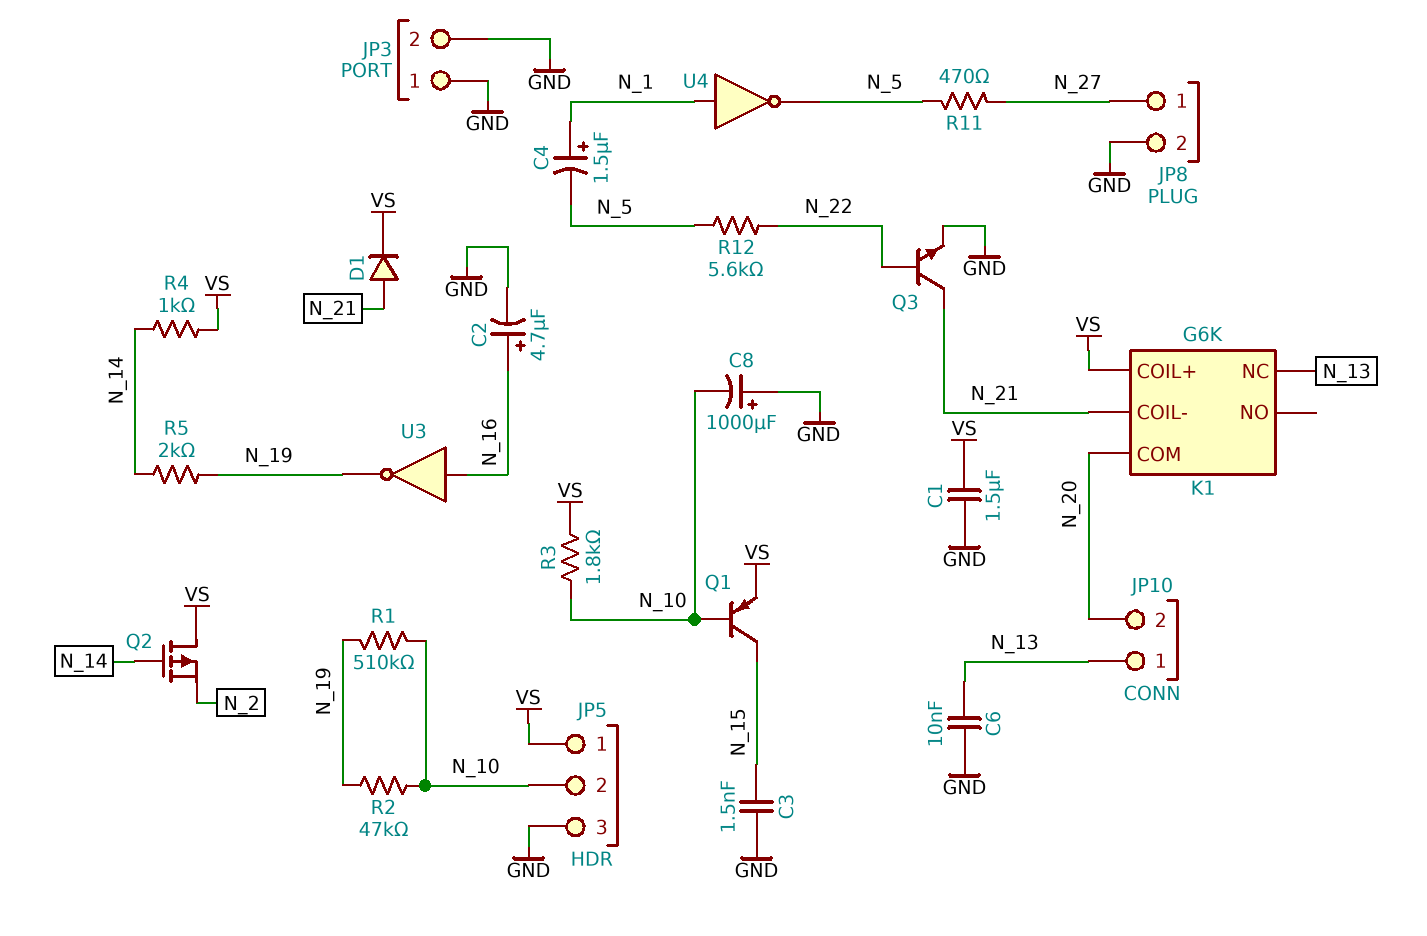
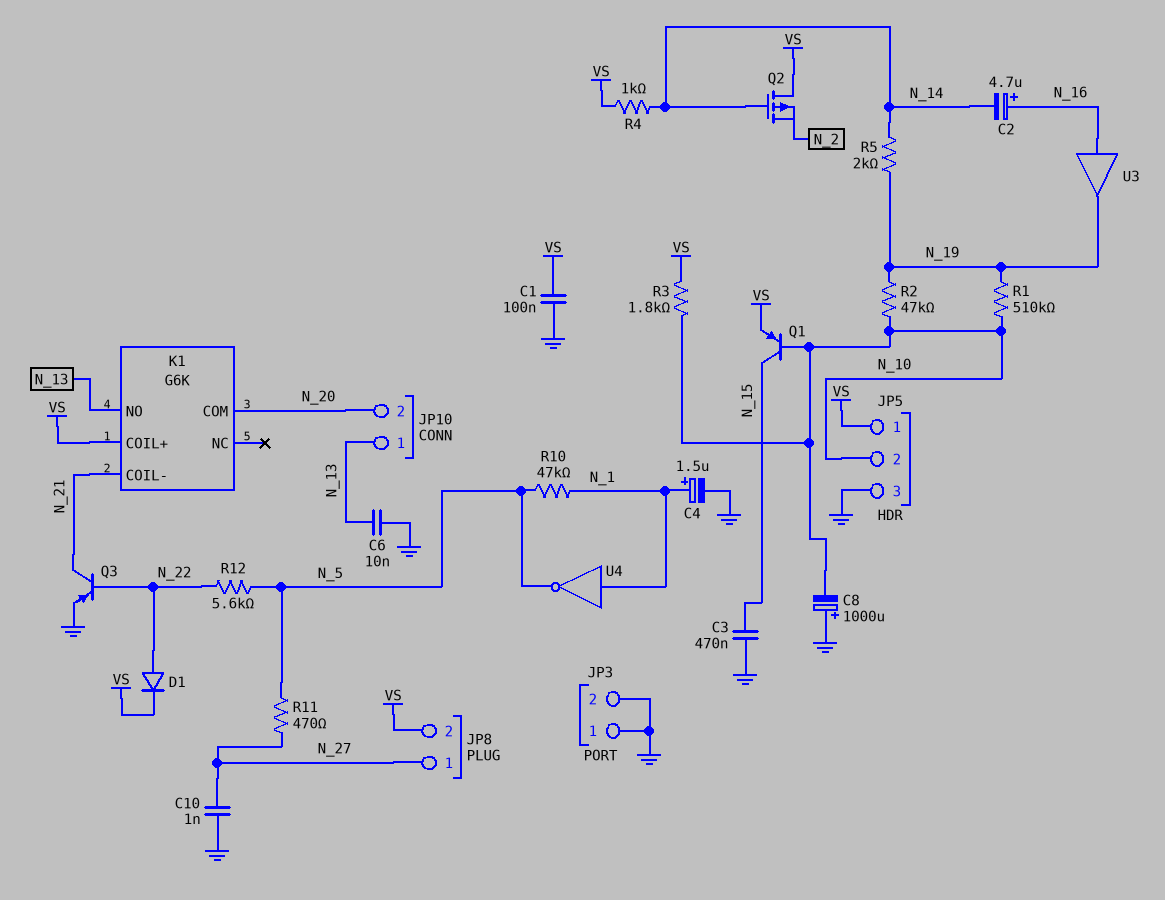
C1: 1.5uF (GND, VS) -> 100nF (GND, VS)
C2: 4.7uF (plus N_16, minus GND) -> 4.7uF (plus N_16, minus N_14)
C3: 1.5nF (GND, N_15) -> 470nF (GND, N_15)
C4: 1.5uF (plus N_1, minus N_5) -> 1.5uF (plus N_1, minus GND)
C10: none -> 1nF (GND, N_27)
D1: diode (A N_21, K VS) -> diode (A N_22, K VS)
JP8 pin 2: GND -> VS
K1 pin NC: N_13 -> none
K1 pin NO: none -> N_13
Q3: NPN (B N_22, C N_21, E GND) -> PNP (B N_22, C N_21, E GND)
R10: none -> 47k (N_1, N_5)
U3: NOT (in N_16, out N_19) -> buffer (in N_16, out N_19)

